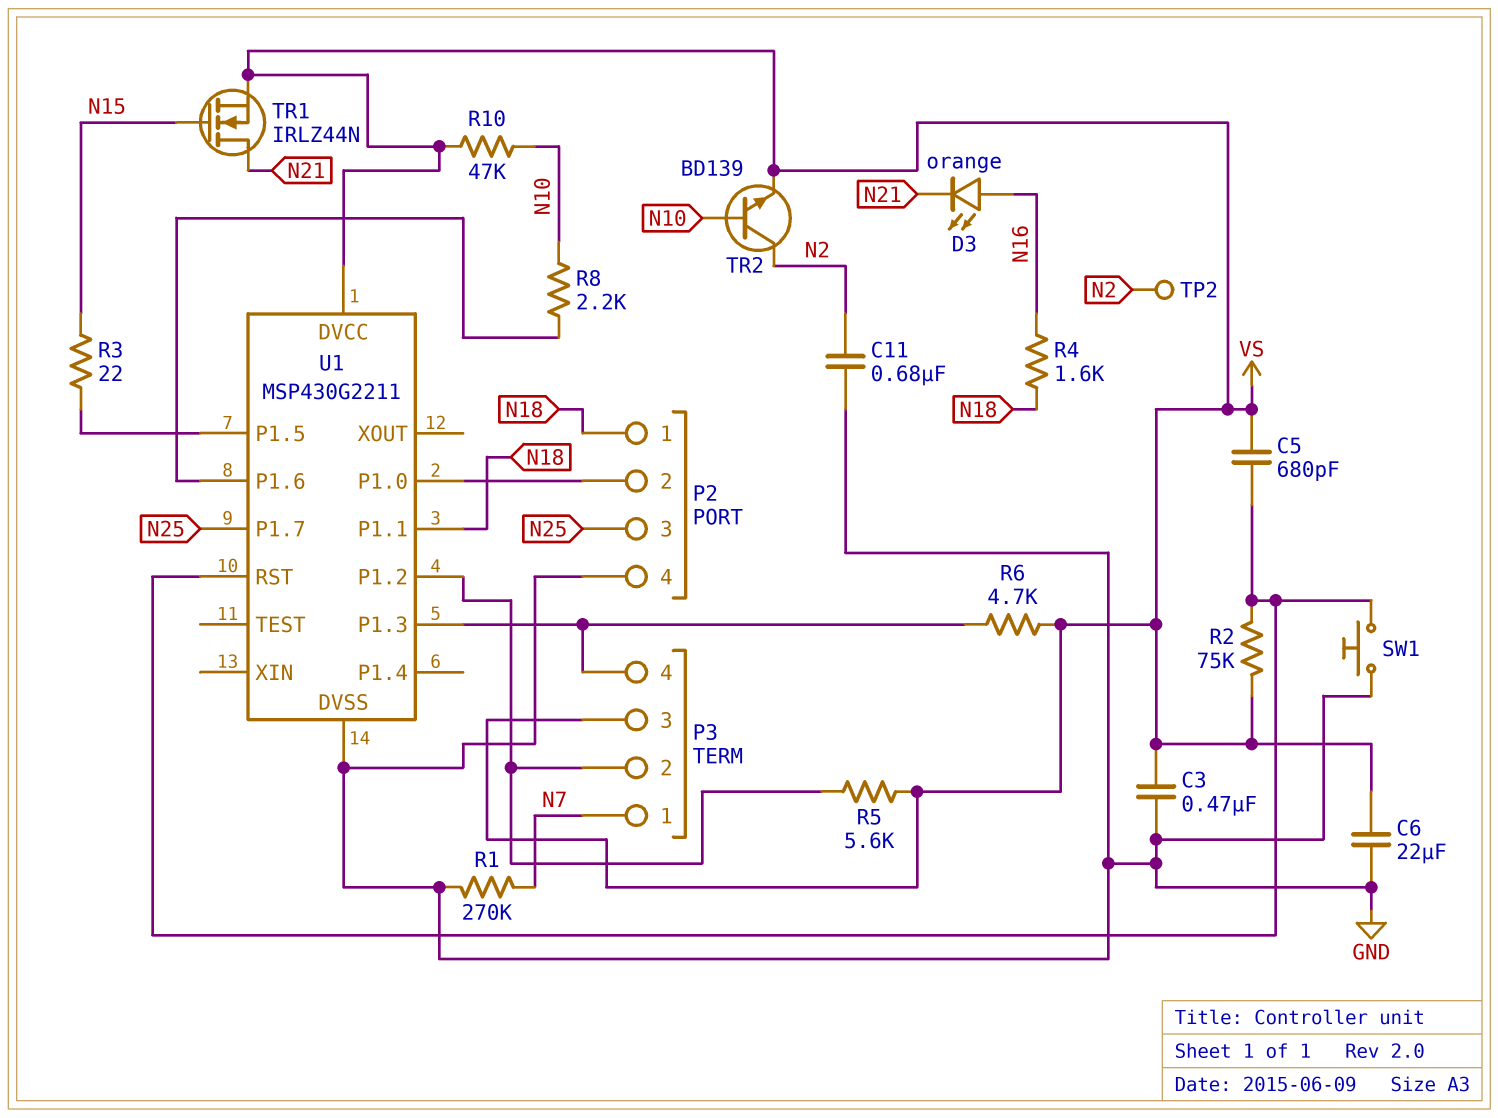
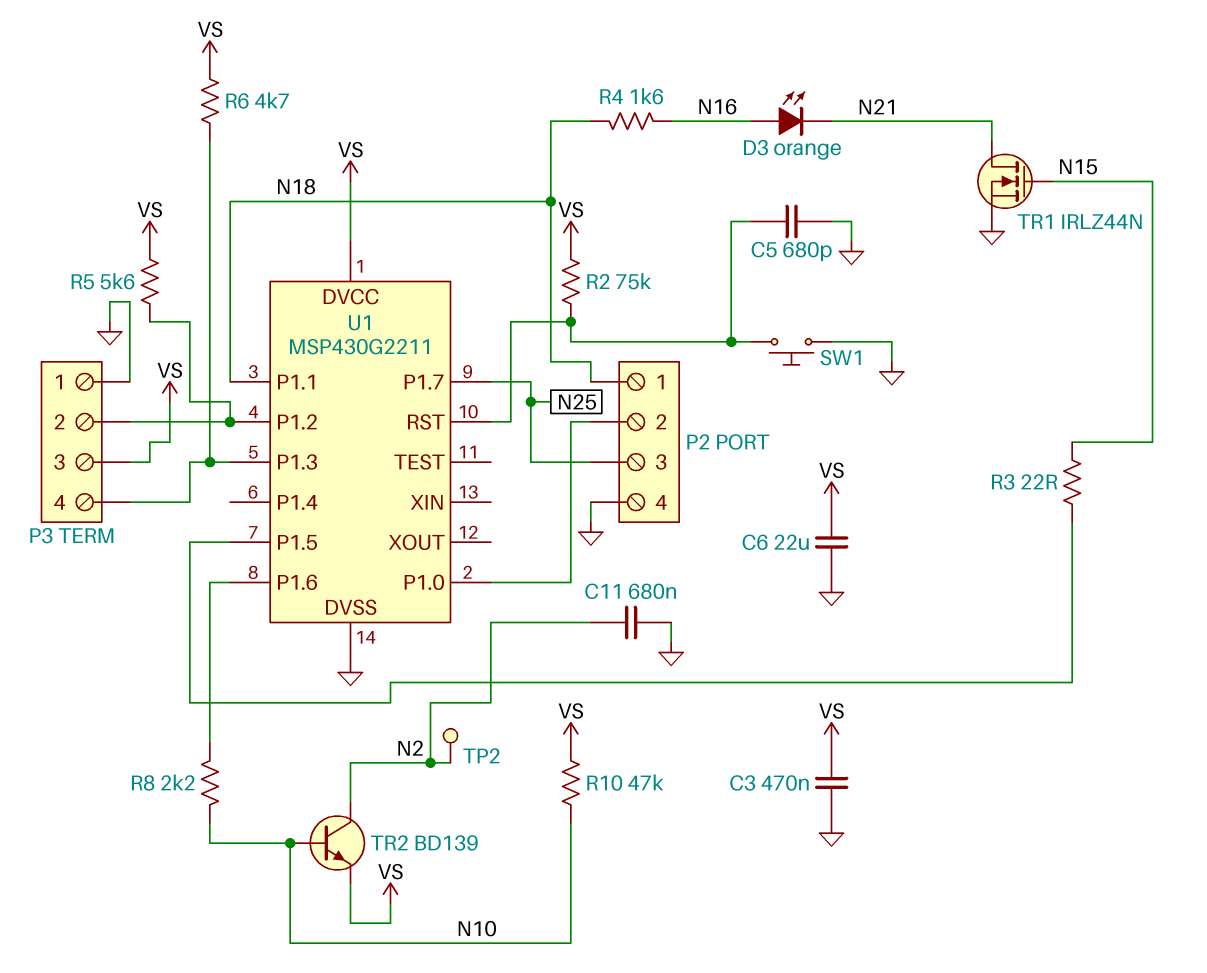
C5: 680pF (U1/RST, VS) -> 680pF (GND, U1/RST)
P3 pin 1: N7 -> GND
R1: 270k (GND, N7) -> none
TR1: NMOS IRLZ44N (G N15, D N21, S VS) -> NMOS IRLZ44N (G N15, D N21, S GND)

